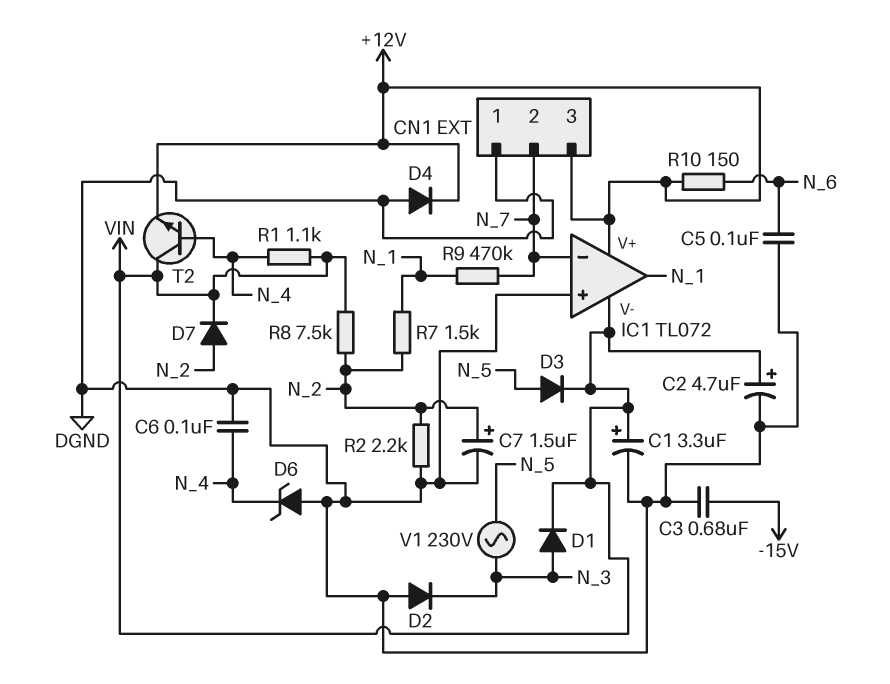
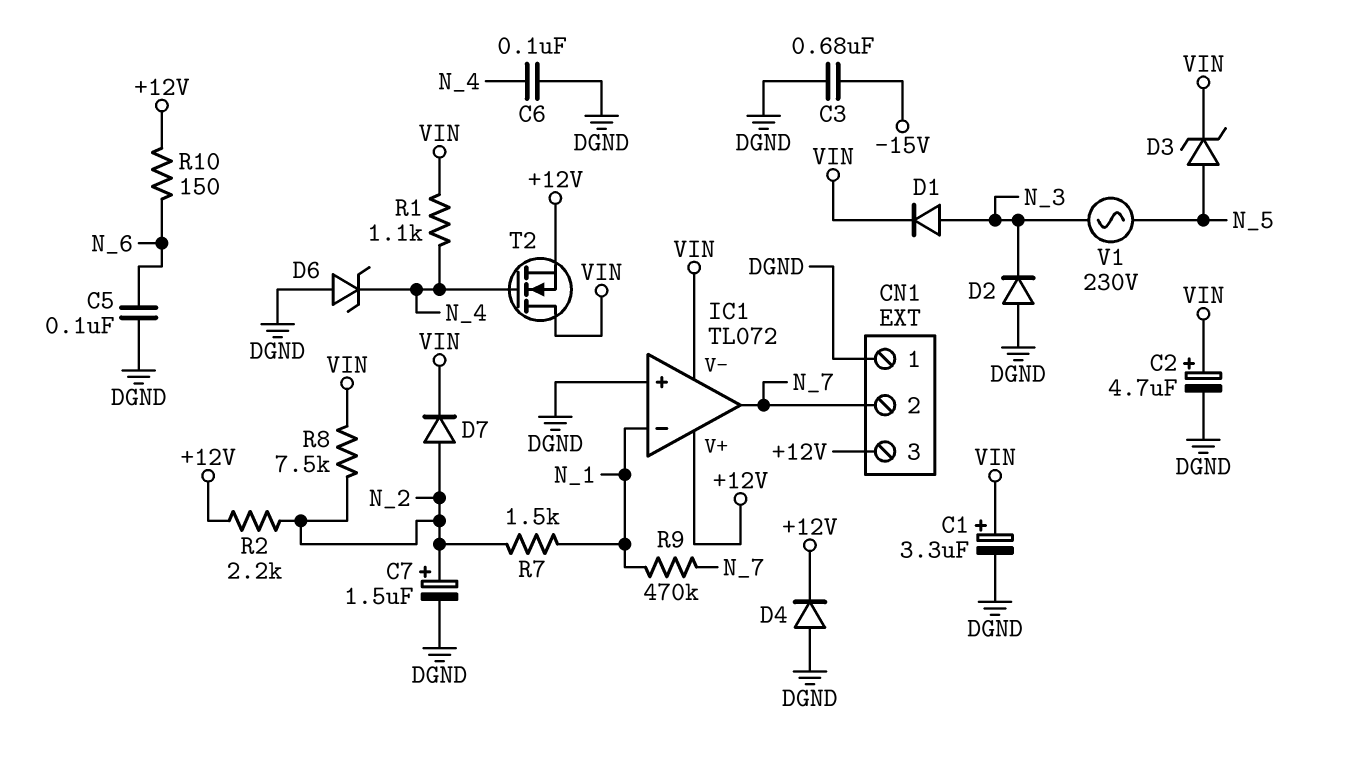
D3: diode (A N_5, K VIN) -> zener (A N_5, K VIN)
IC1 pin in-: N_7 -> N_1
IC1 pin out: N_1 -> N_7
R2: 2.2k (DGND, N_2) -> 2.2k (+12V, N_2)
T2: NPN (B N_4, C VIN, E +12V) -> NMOS (G N_4, D VIN, S +12V)

